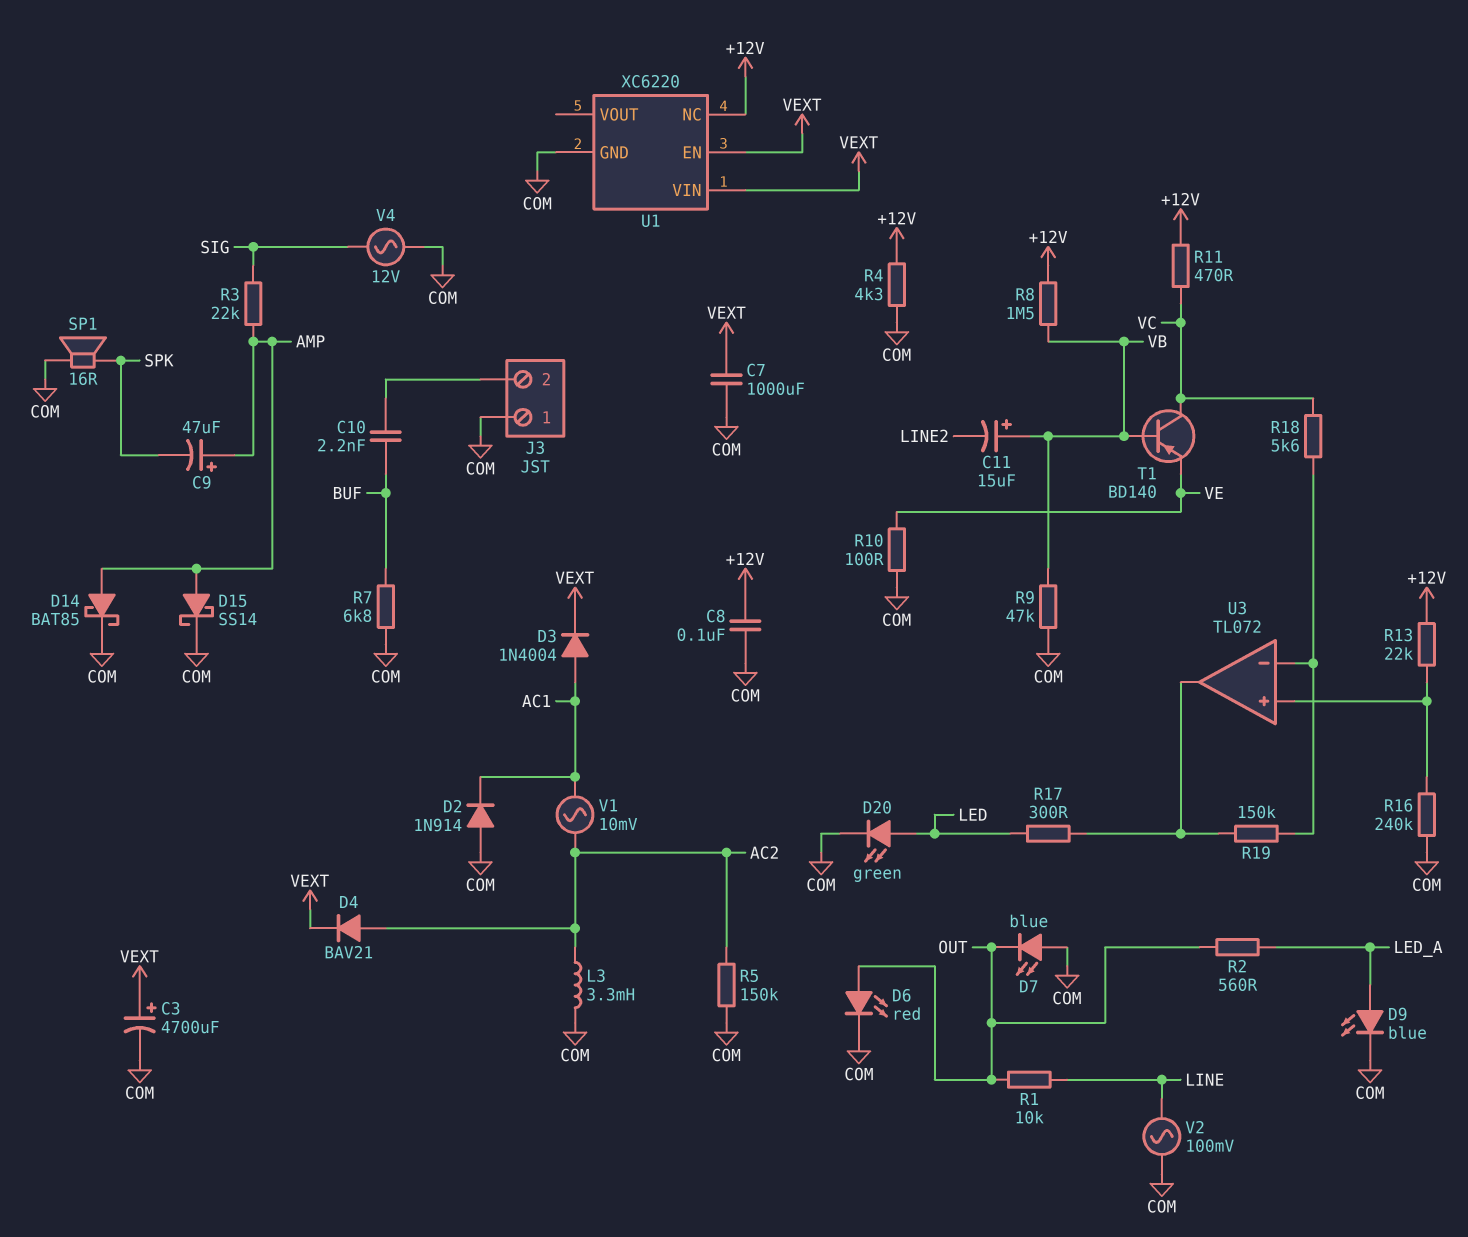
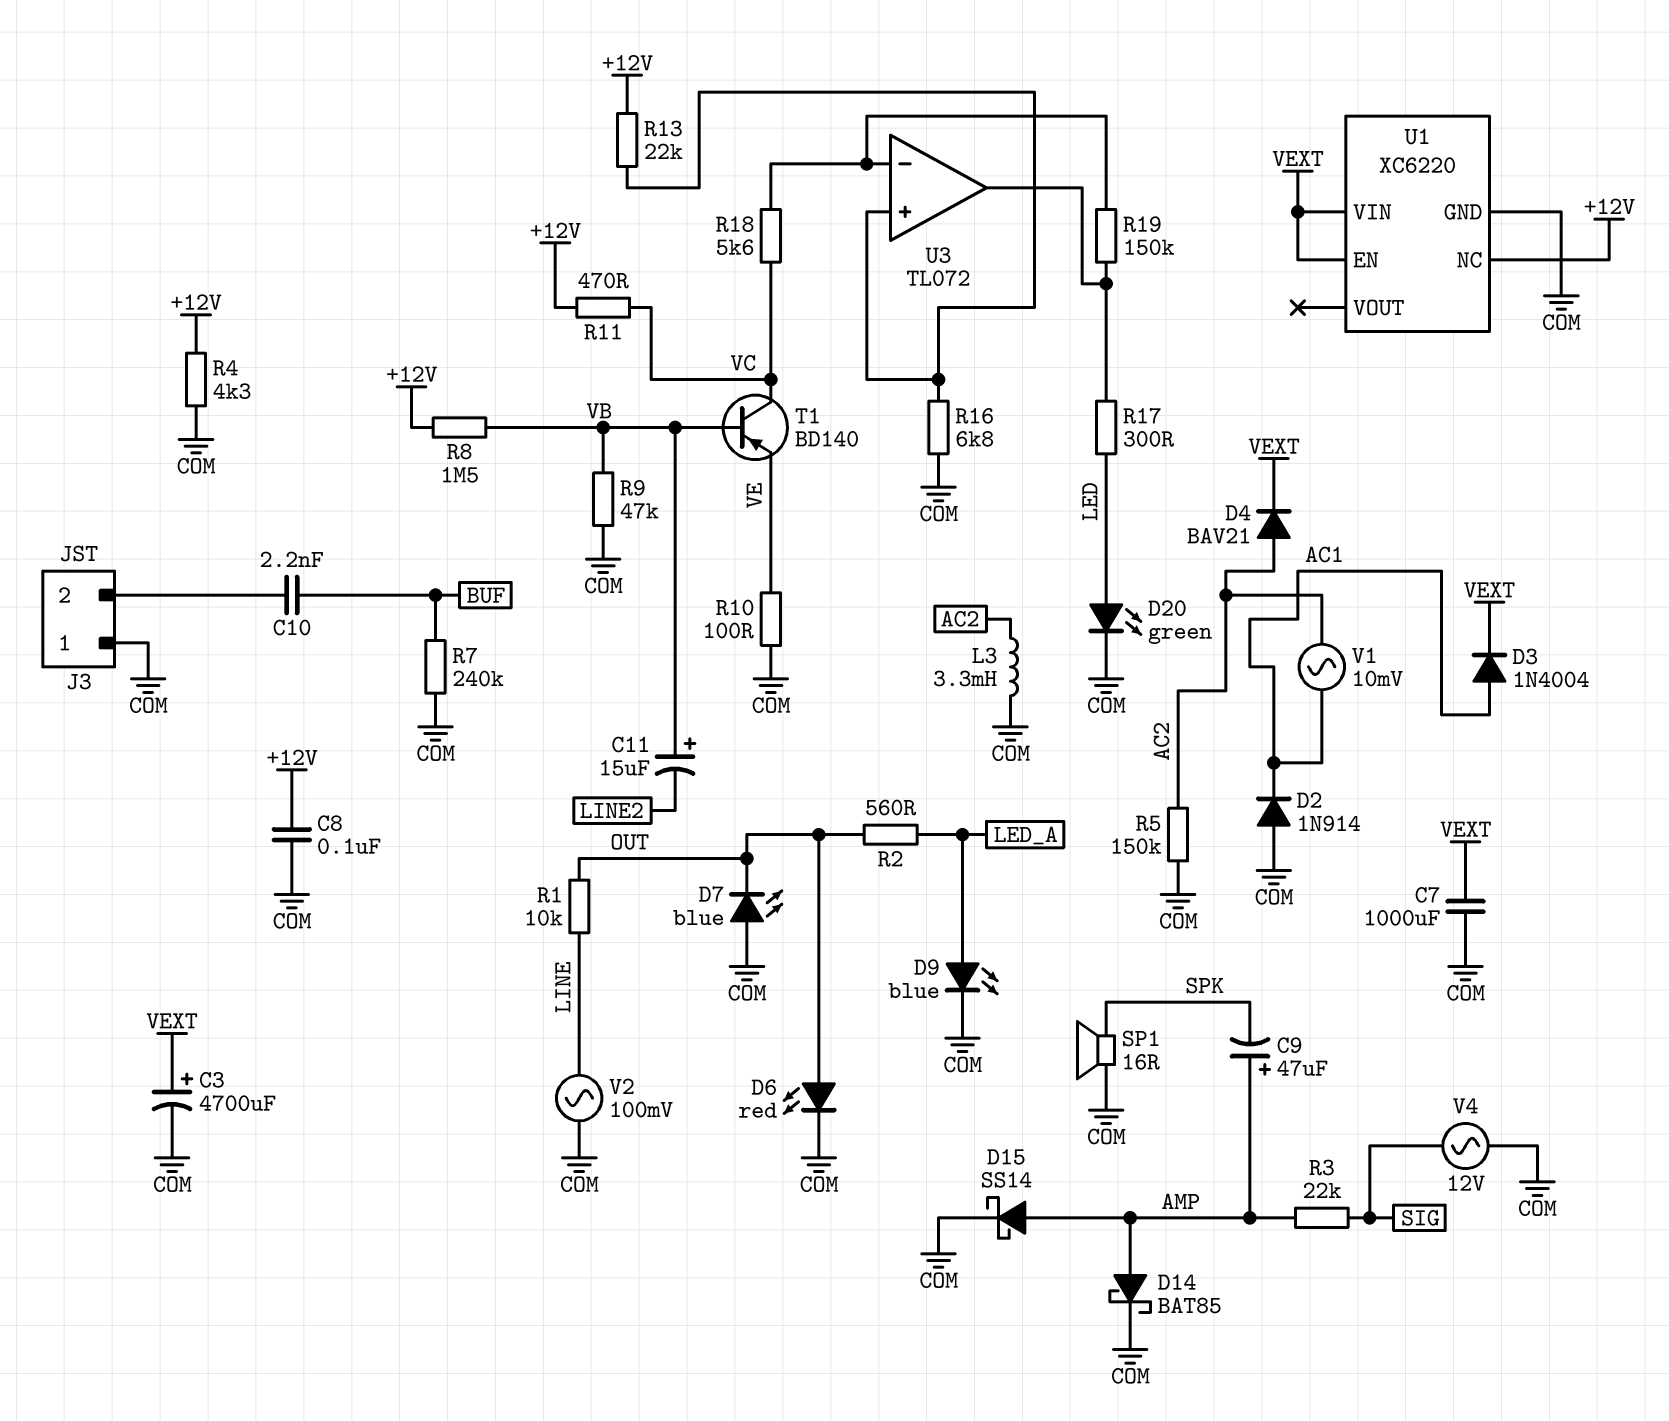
R7: 6.8k (BUF, COM) -> 240k (BUF, COM)
R16: 240k (COM, U3/in+) -> 6.8k (COM, U3/in+)

